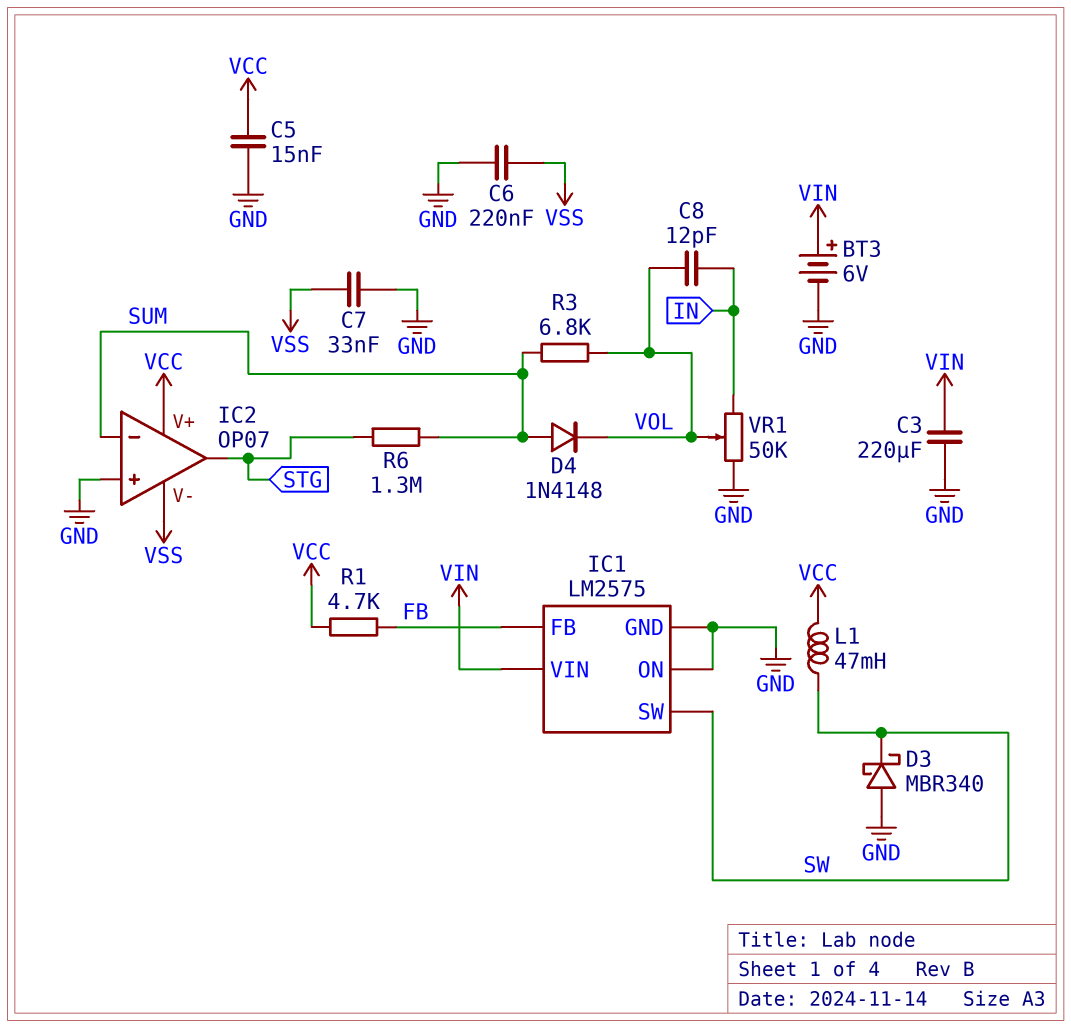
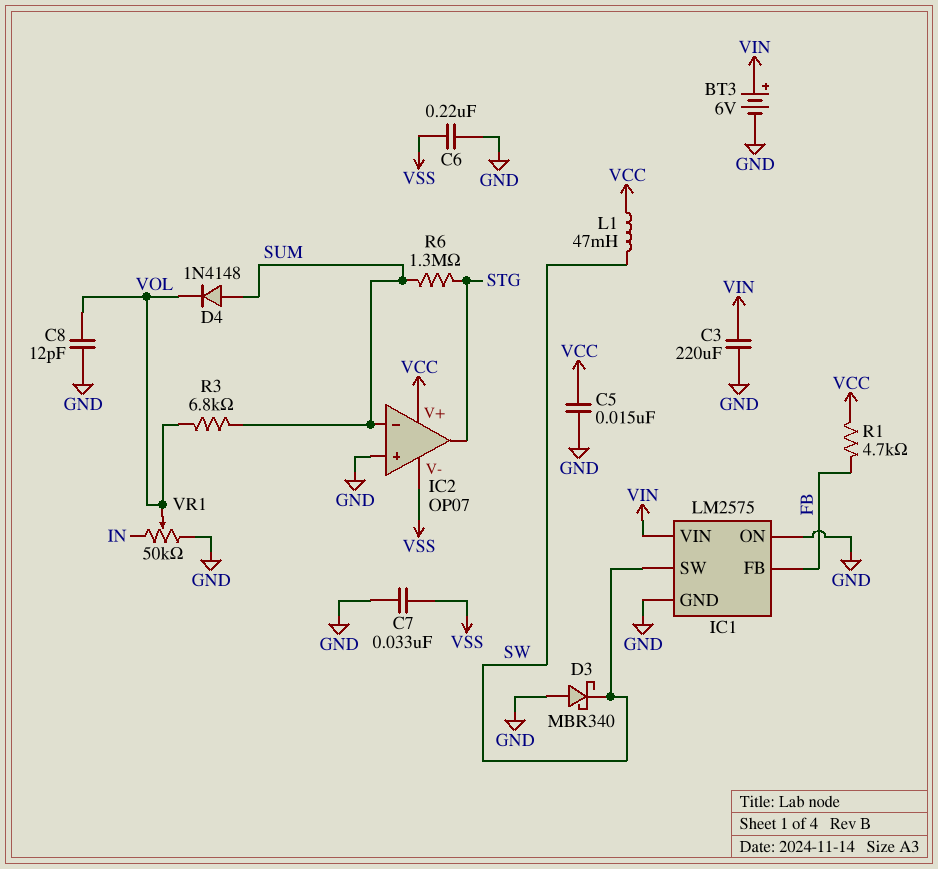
C8: 12pF (IN, VOL) -> 12pF (GND, VOL)

